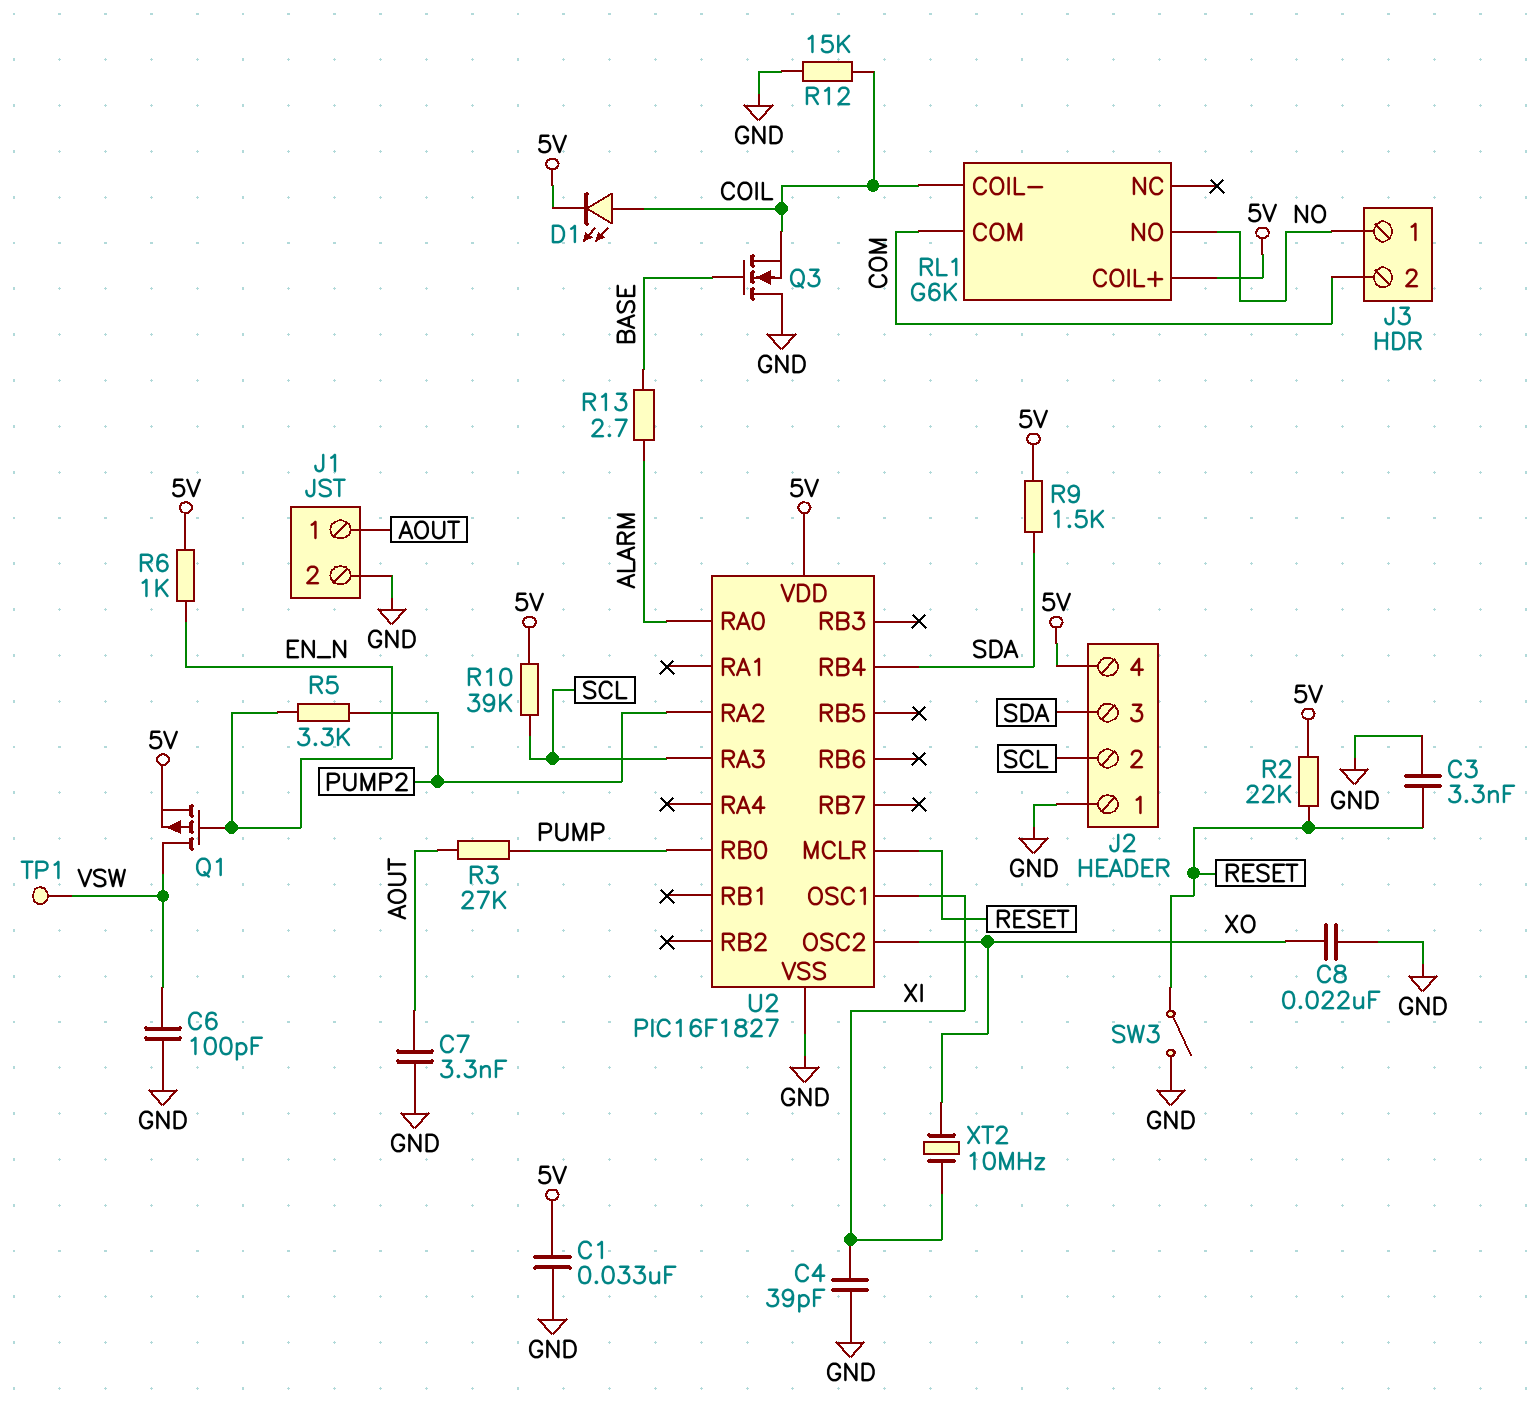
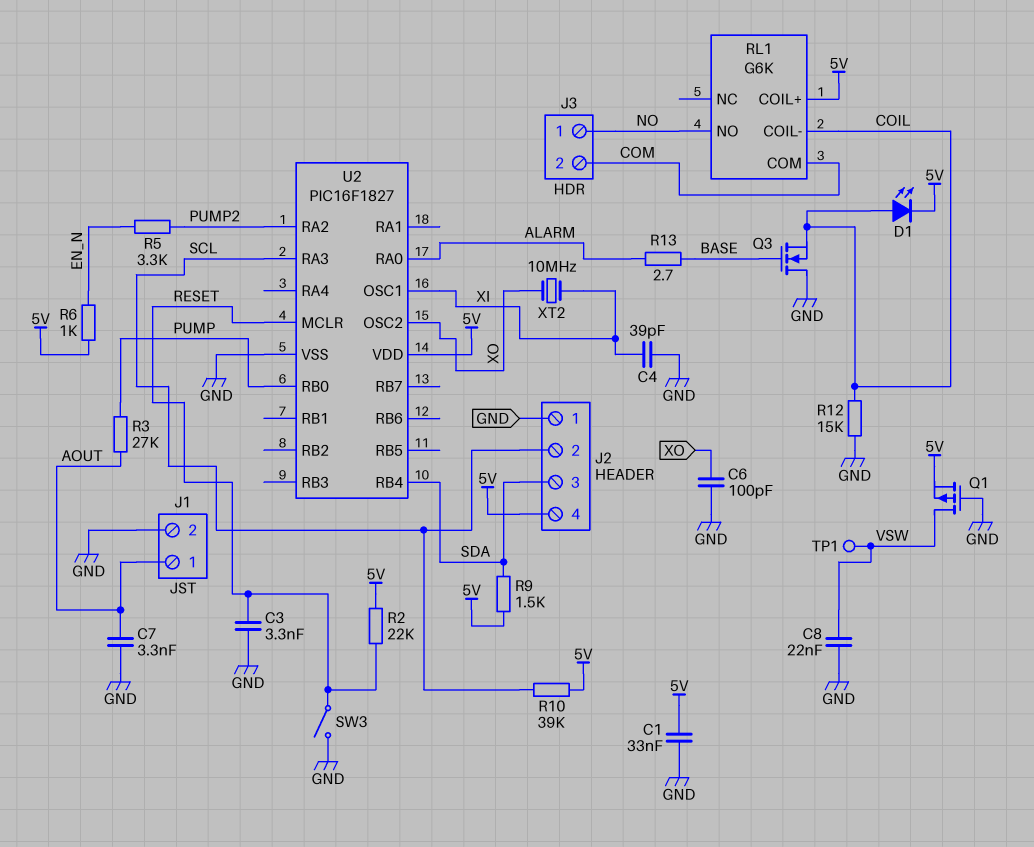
C6: 100pF (GND, VSW) -> 100pF (GND, XO)
C8: 22nF (GND, XO) -> 22nF (GND, VSW)
Q1: PMOS (G EN_N, D VSW, S 5V) -> PMOS (G GND, D VSW, S 5V)

